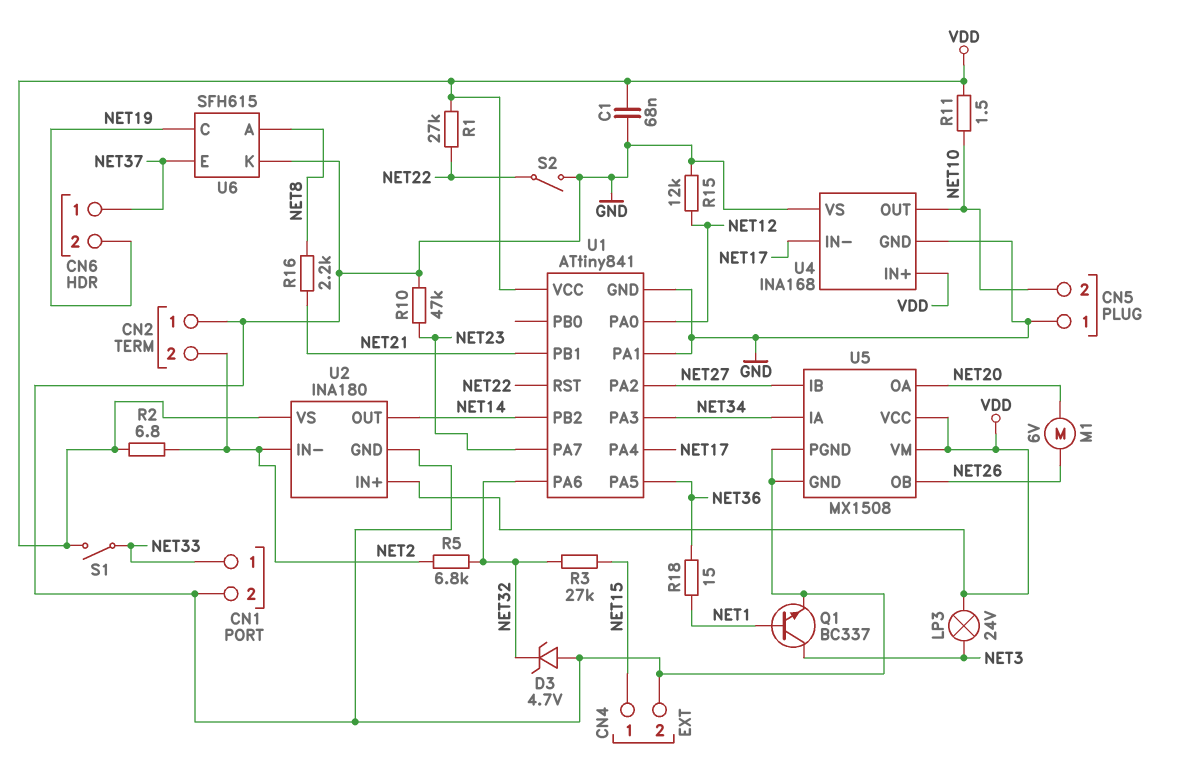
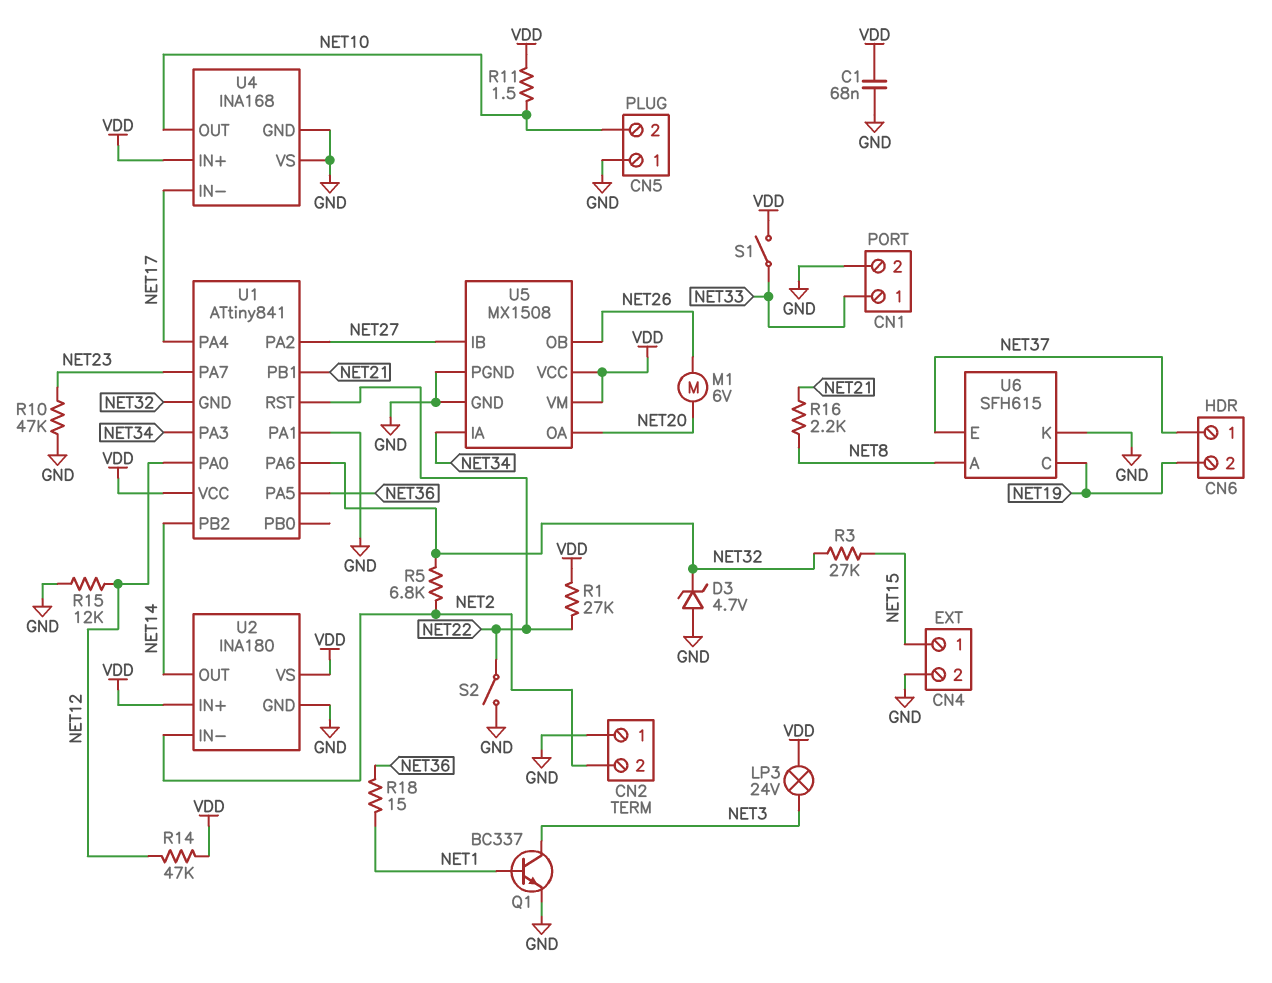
R2: 6.8 (NET2, VDD) -> none
R14: none -> 47k (NET12, VDD)
U1 pin GND: GND -> NET32

